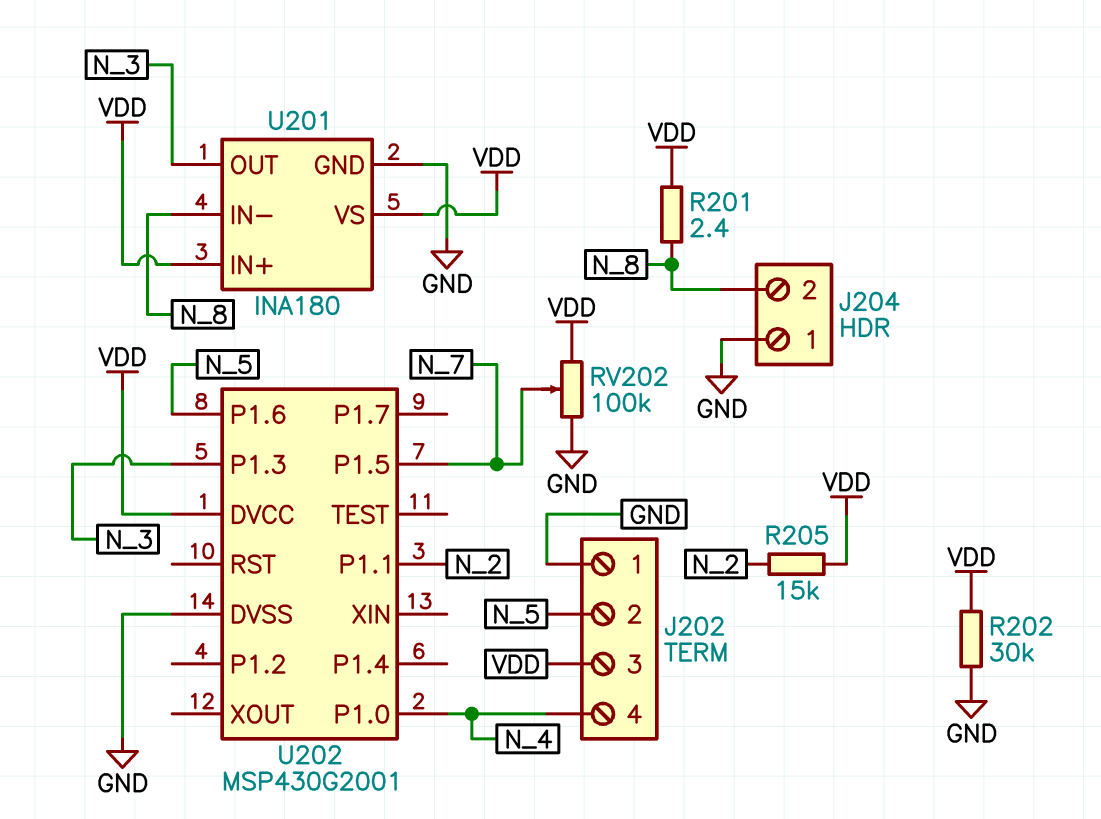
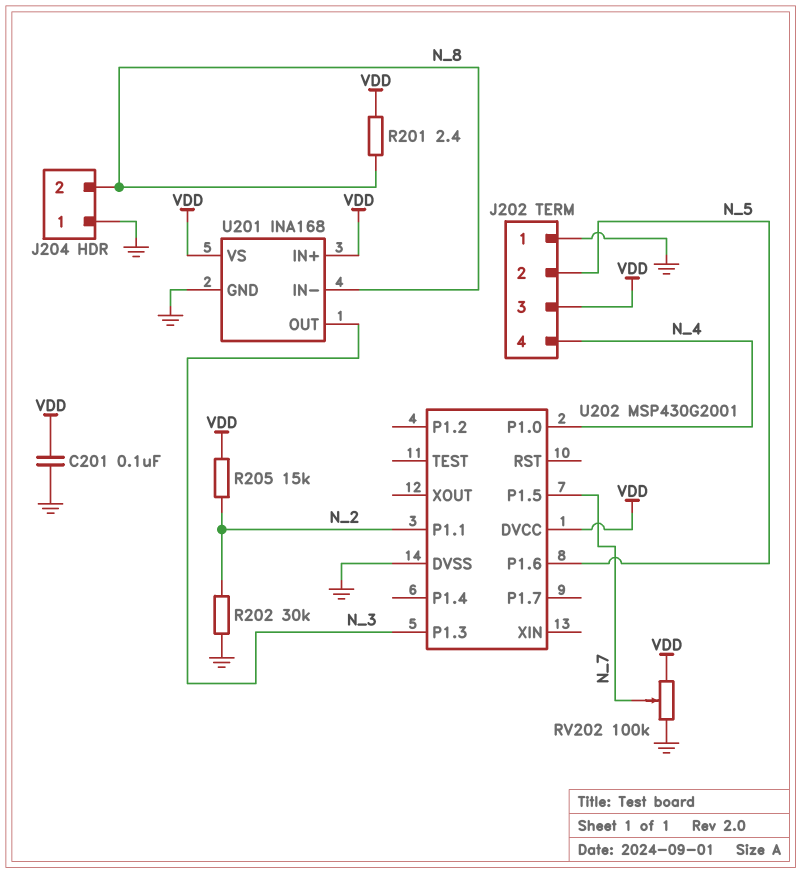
C201: none -> 100nF (GND, VDD)
R202: 30k (GND, VDD) -> 30k (GND, N_2)
U201: INA180 -> INA168

